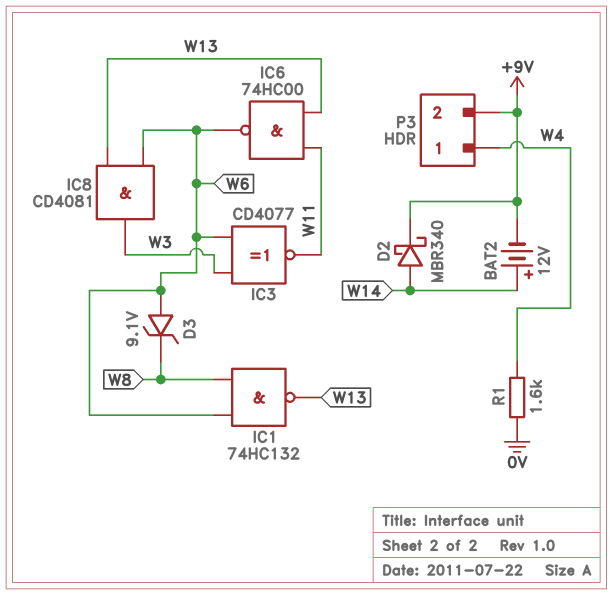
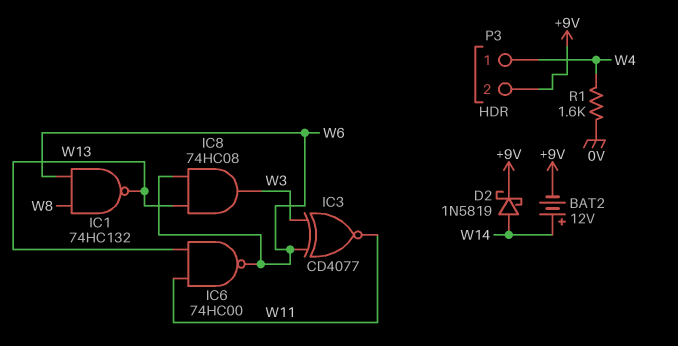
D2: schottky MBR340 (A W14, K +9V) -> schottky 1N5819 (A W14, K +9V)
D3: zener 9.1V (A W6, K W8) -> none
IC8: AND CD4081 (in W6, in W13, out W3) -> AND 74HC08 (in W6, in W13, out W3)

